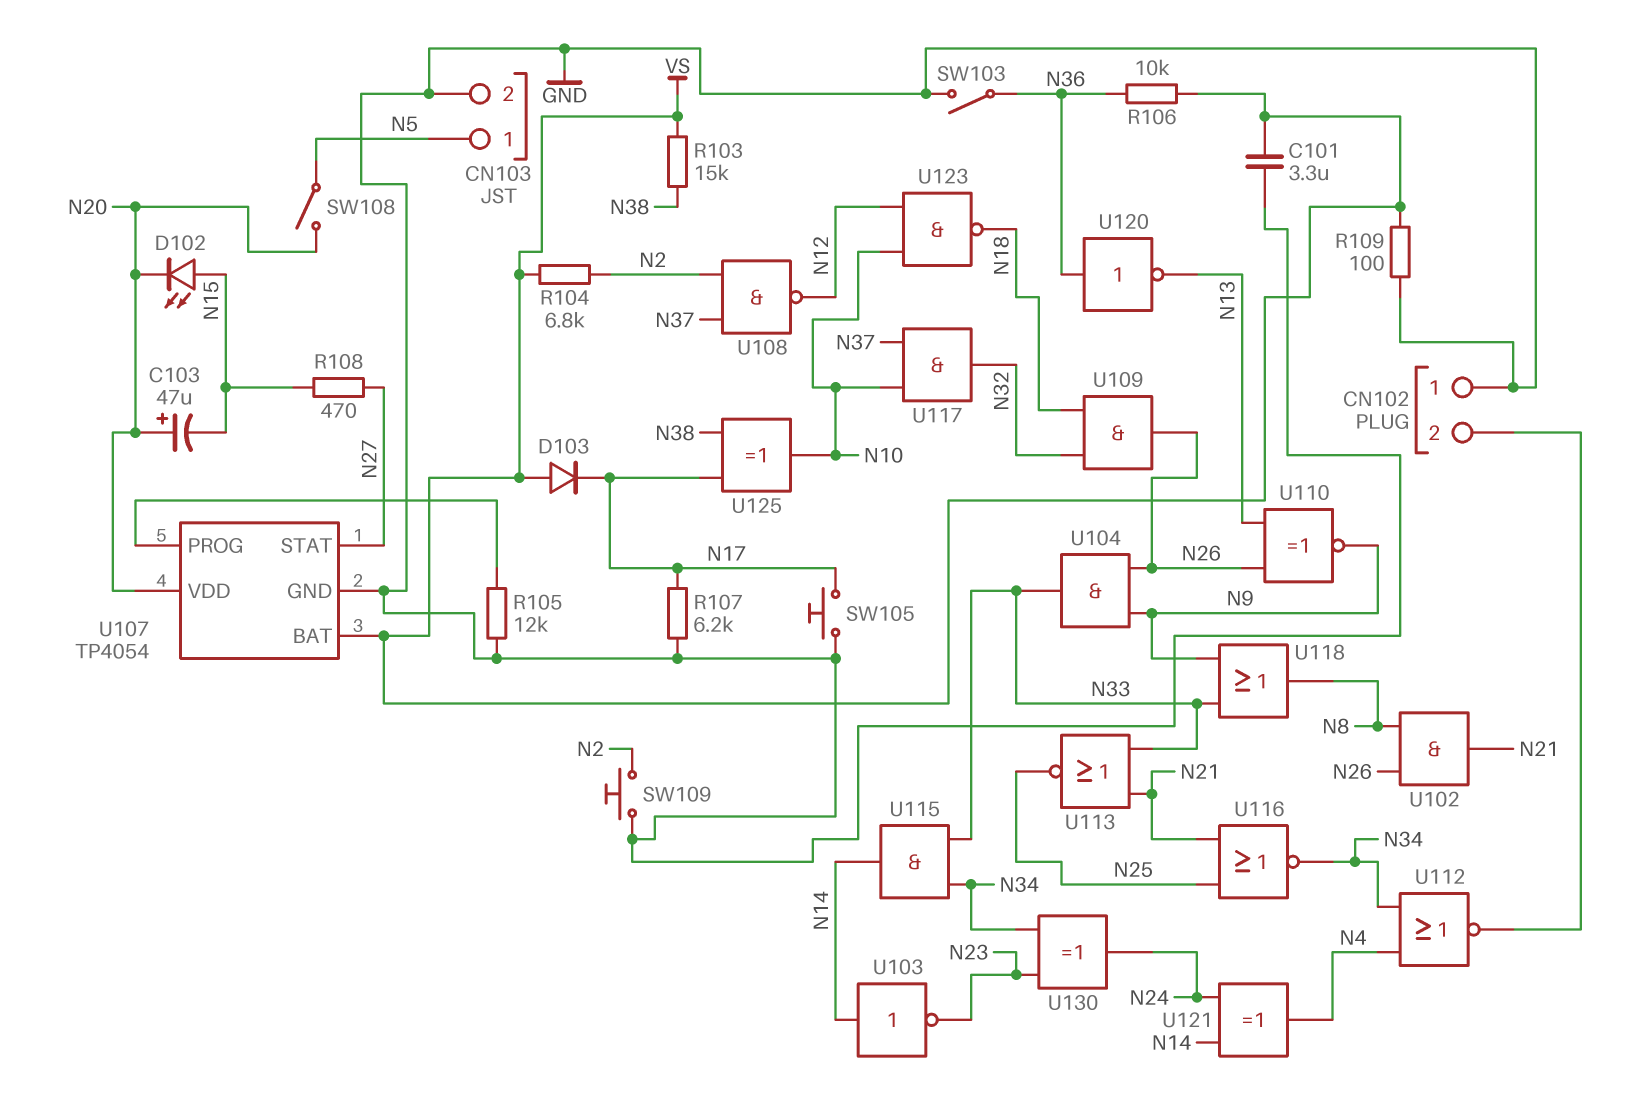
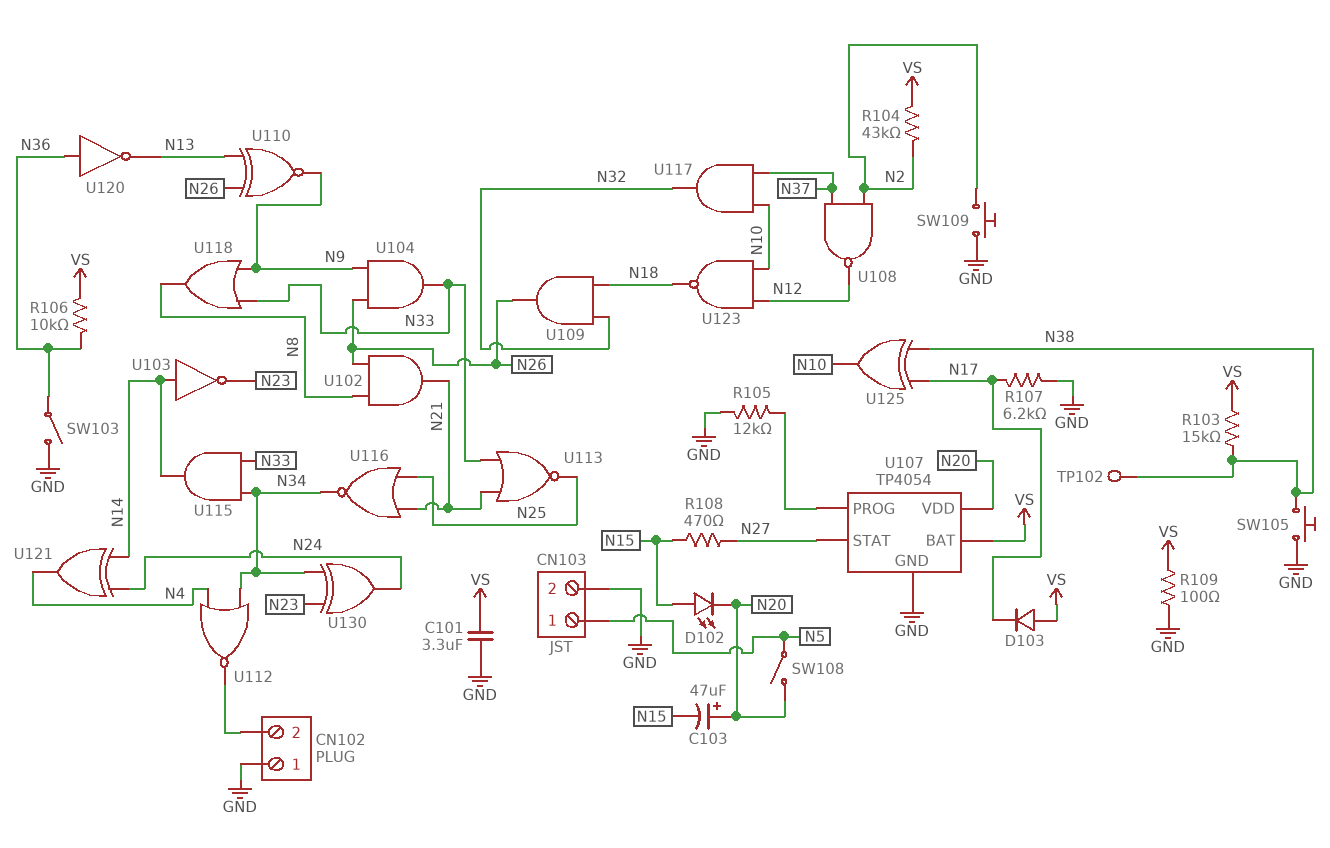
R104: 6.8k (N2, VS) -> 43k (N2, VS)
SW105: button (GND, N17) -> button (GND, N38)
TP102: none -> test point (N38)

